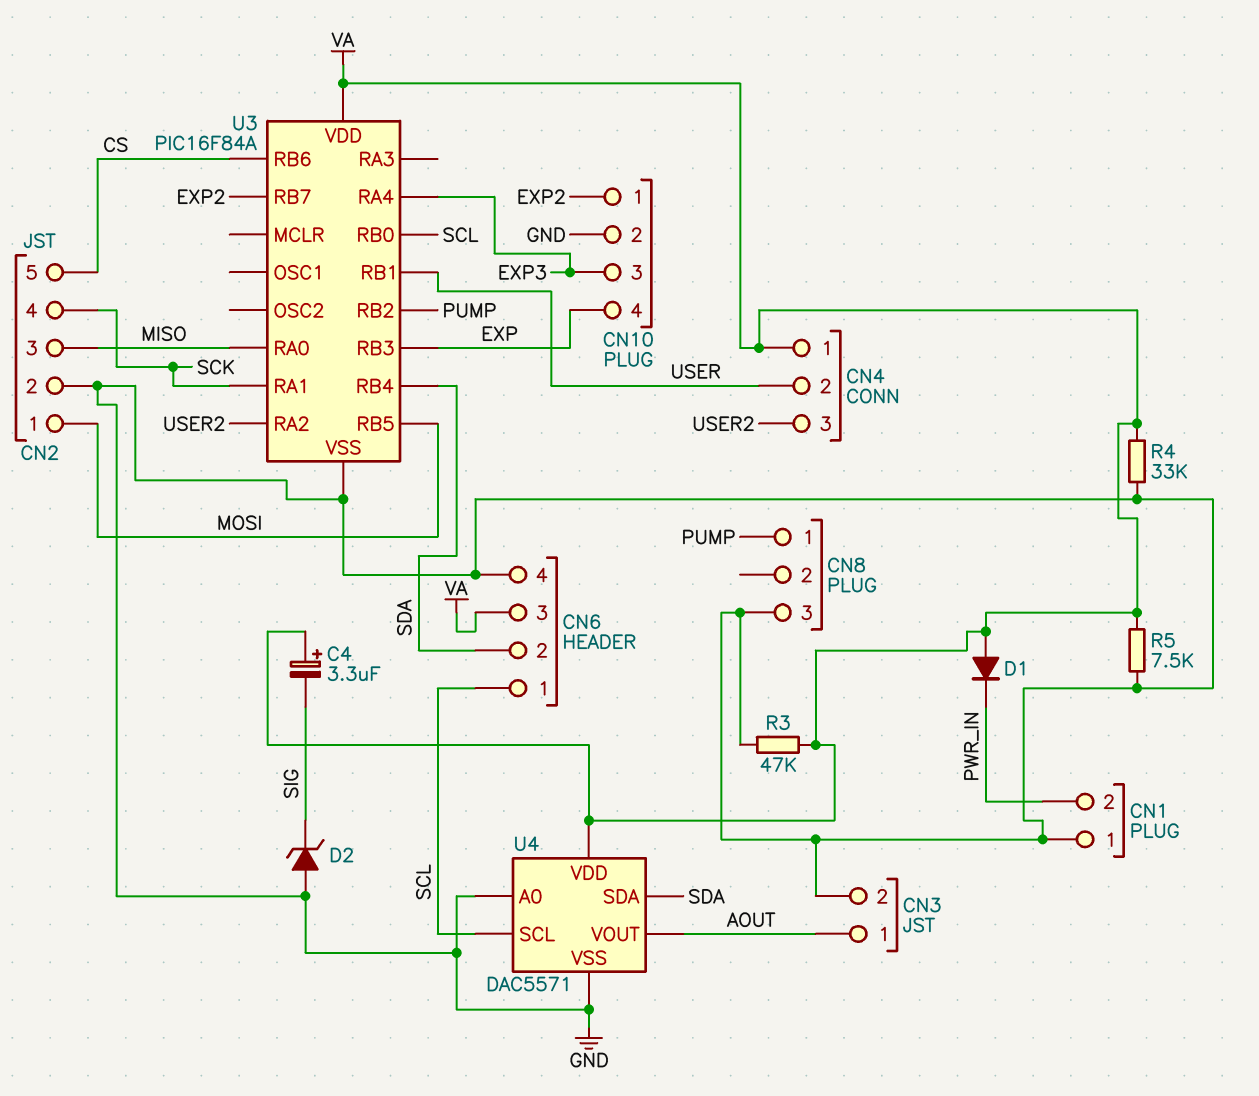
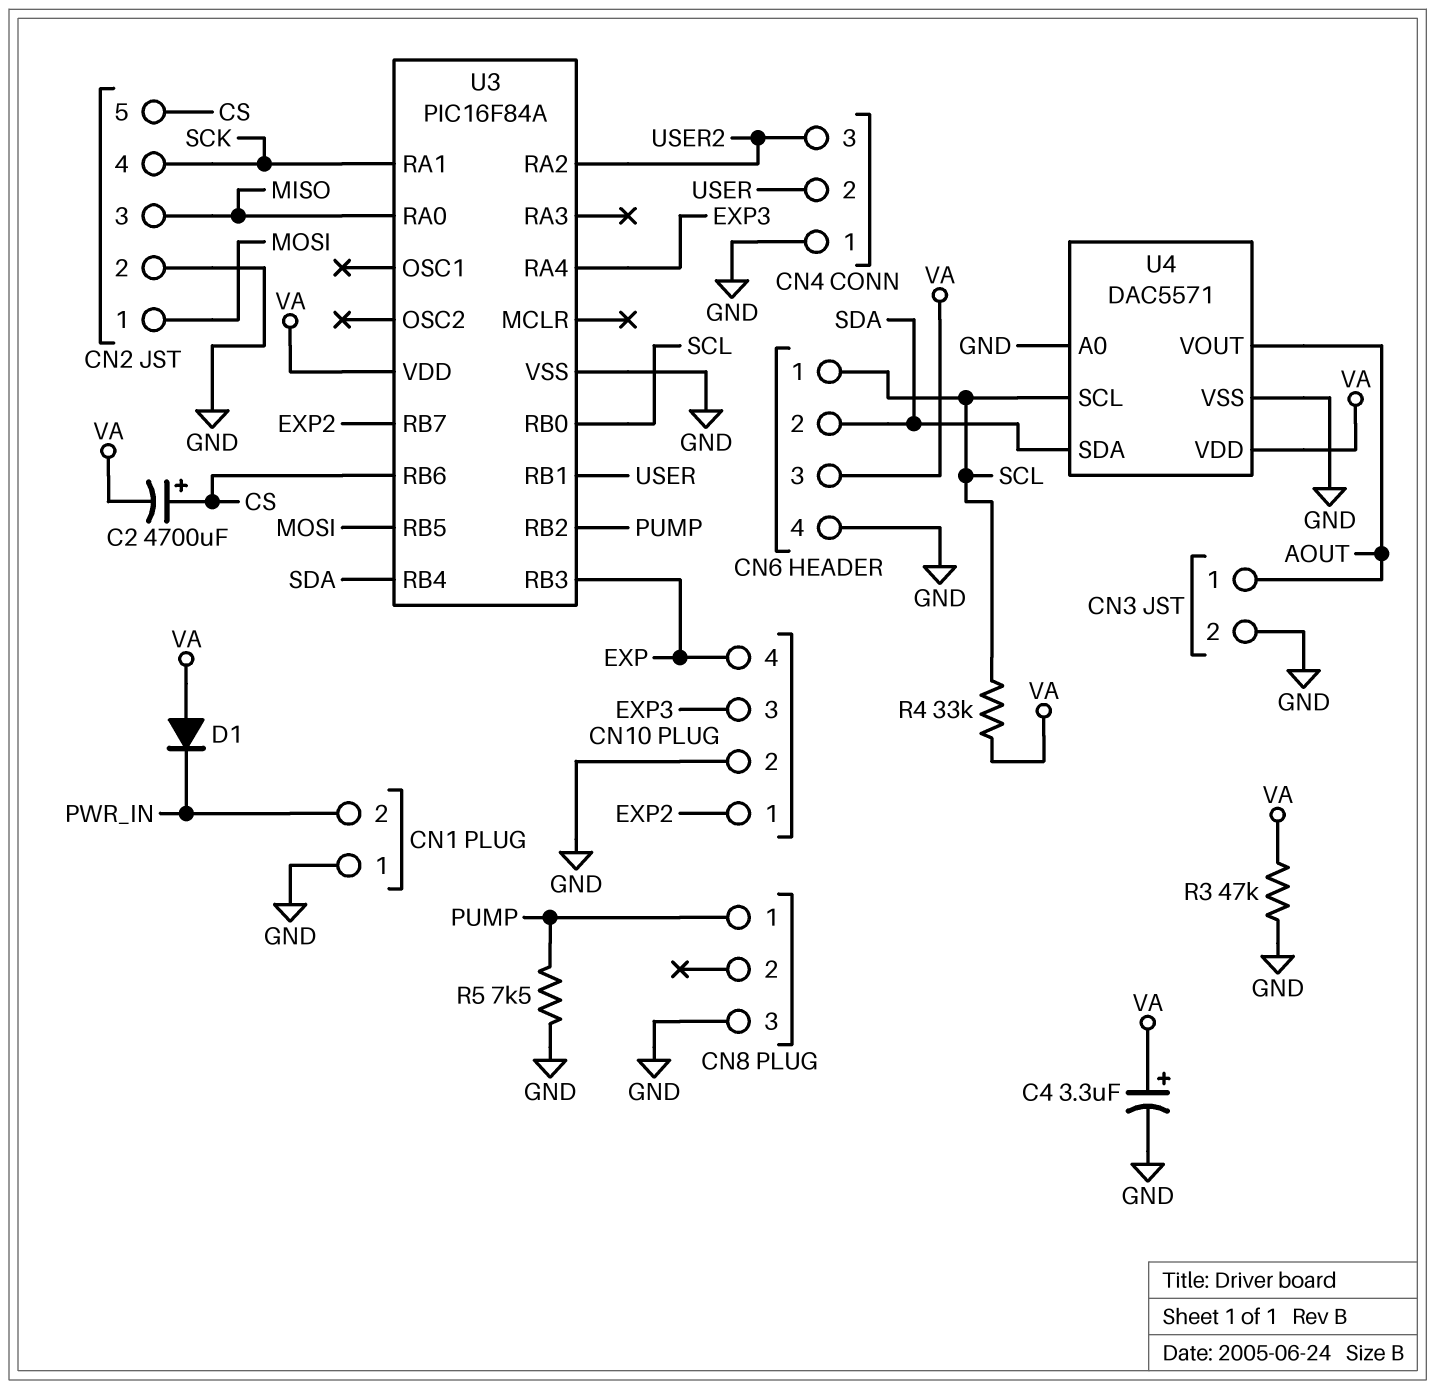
C2: none -> 4700uF (plus CS, minus VA)
C4: 3.3uF (plus VA, minus SIG) -> 3.3uF (plus VA, minus GND)
CN4 pin 1: VA -> GND
D2: zener (A GND, K SIG) -> none
R4: 33k (GND, VA) -> 33k (SCL, VA)
R5: 7.5k (GND, VA) -> 7.5k (GND, PUMP)

